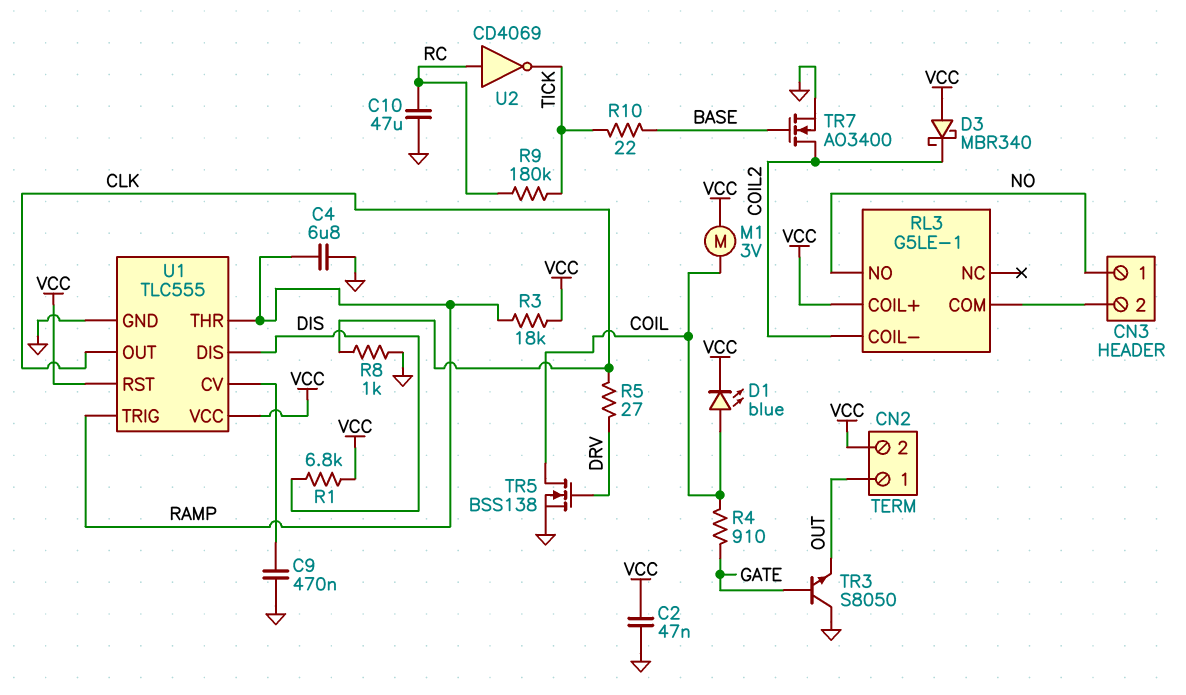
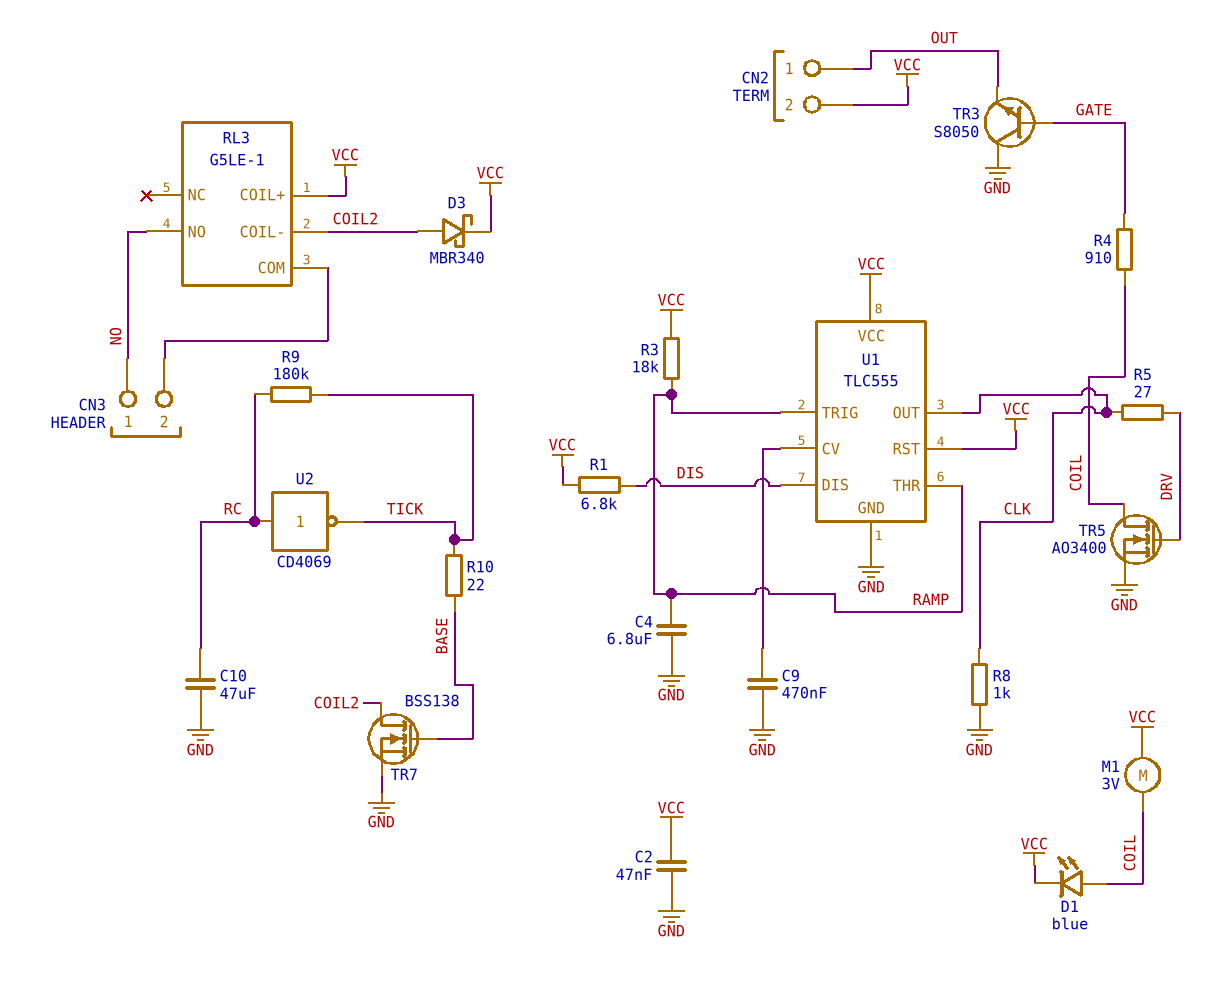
D3: schottky MBR340 (A VCC, K COIL2) -> schottky MBR340 (A COIL2, K VCC)
TR5: NMOS BSS138 (G DRV, D COIL, S GND) -> NMOS AO3400 (G DRV, D COIL, S GND)
TR7: NMOS AO3400 (G BASE, D COIL2, S GND) -> NMOS BSS138 (G BASE, D COIL2, S GND)

